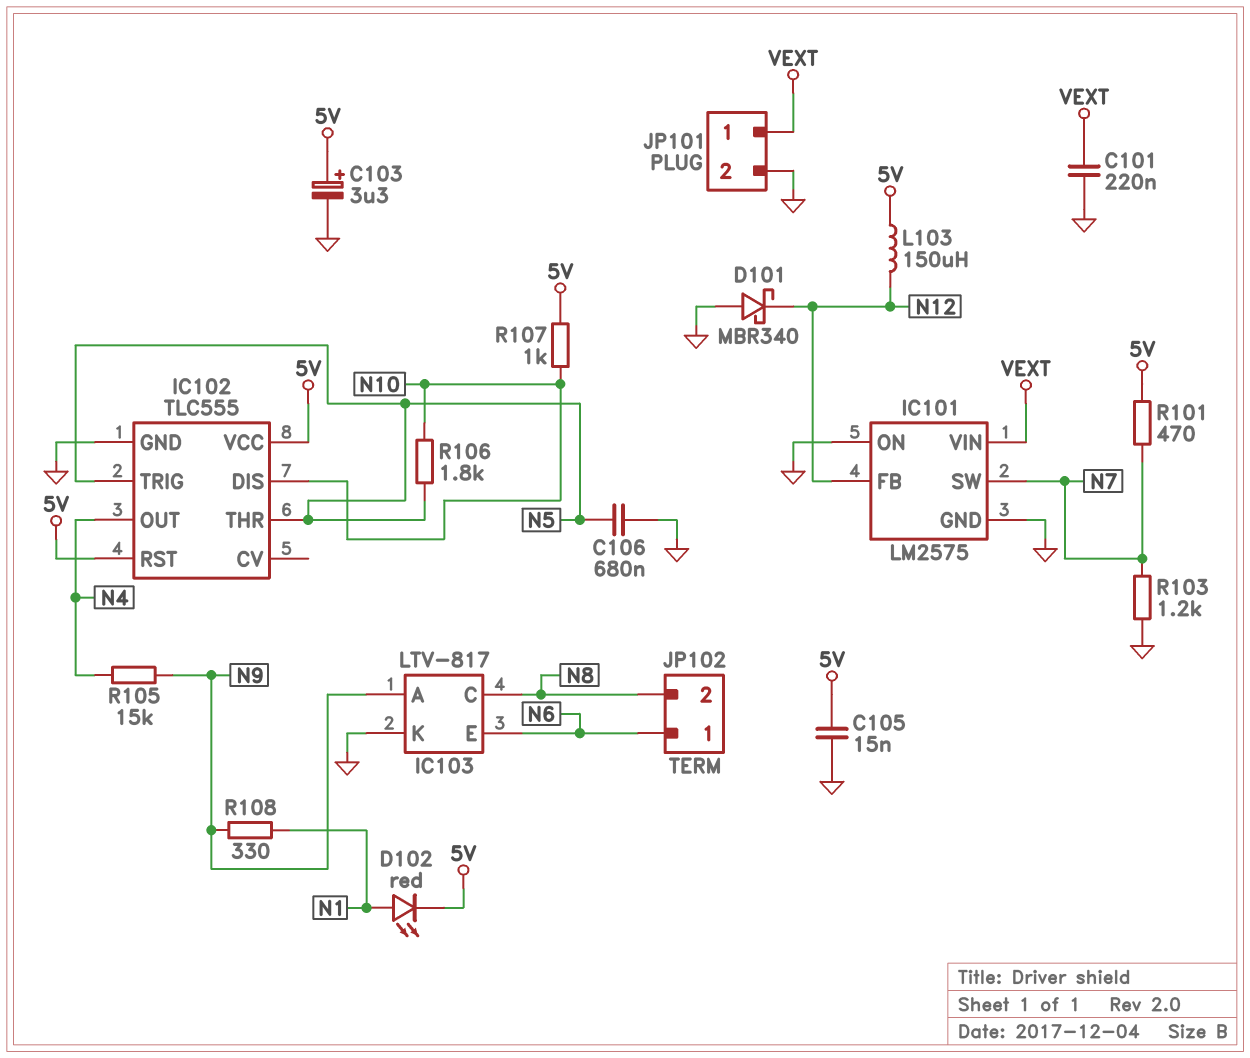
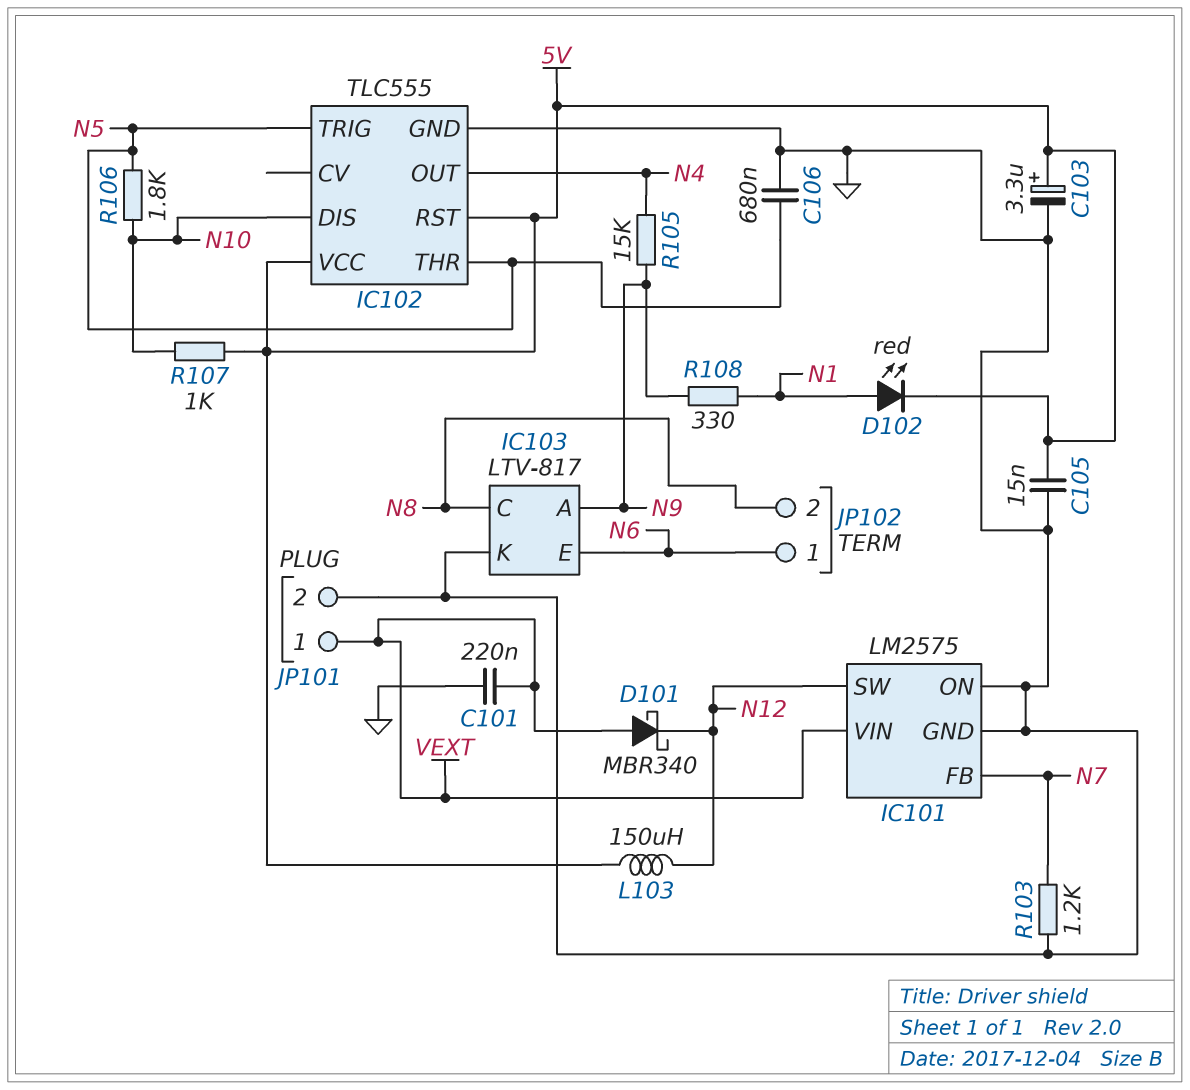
D101: schottky MBR340 (A GND, K N12) -> schottky MBR340 (A VEXT, K N12)
IC101 pin FB: N12 -> N7
IC101 pin SW: N7 -> N12
R101: 470 (5V, N7) -> none

